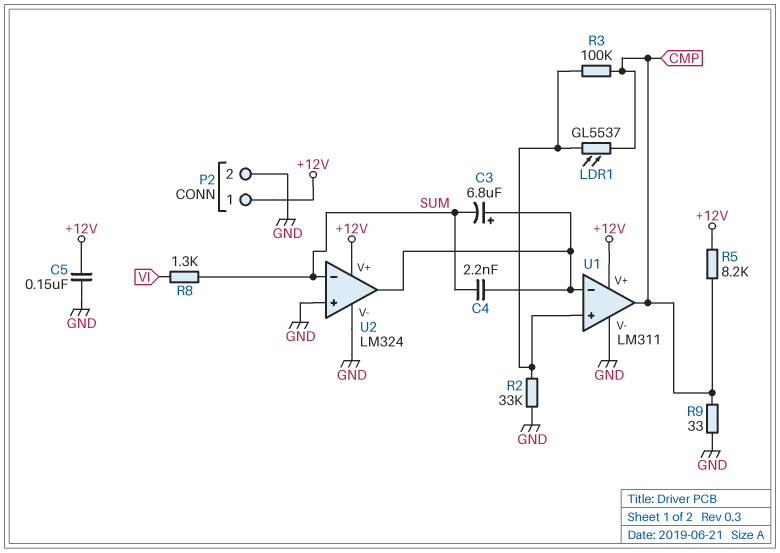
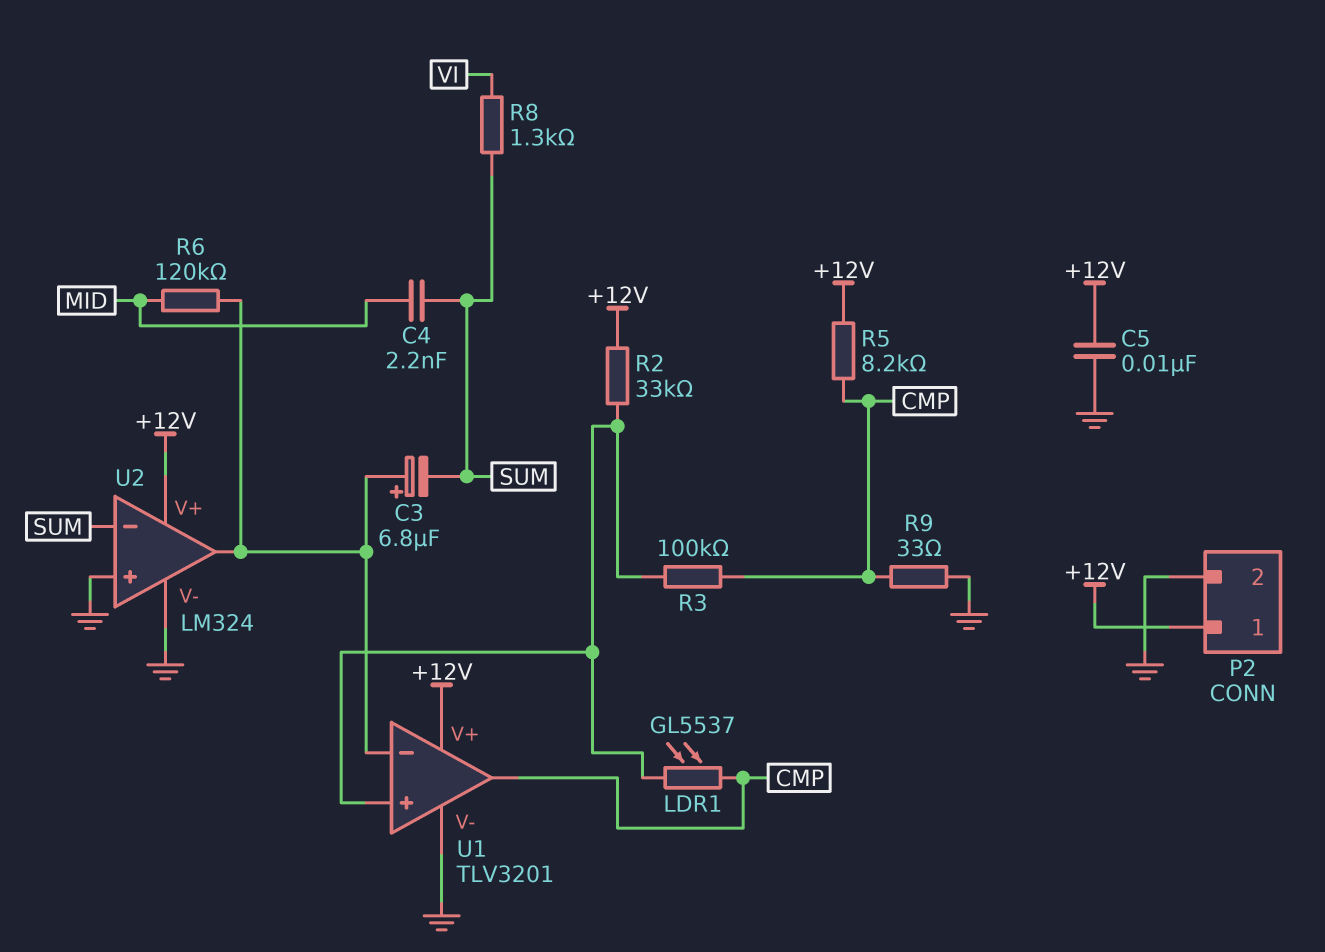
C4: 2.2nF (SUM, U1/in-) -> 2.2nF (MID, SUM)
C5: 150nF (+12V, GND) -> 10nF (+12V, GND)
R2: 33k (GND, U1/in+) -> 33k (+12V, U1/in+)
R6: none -> 120k (MID, U1/in-)
U1: LM311 -> TLV3201

